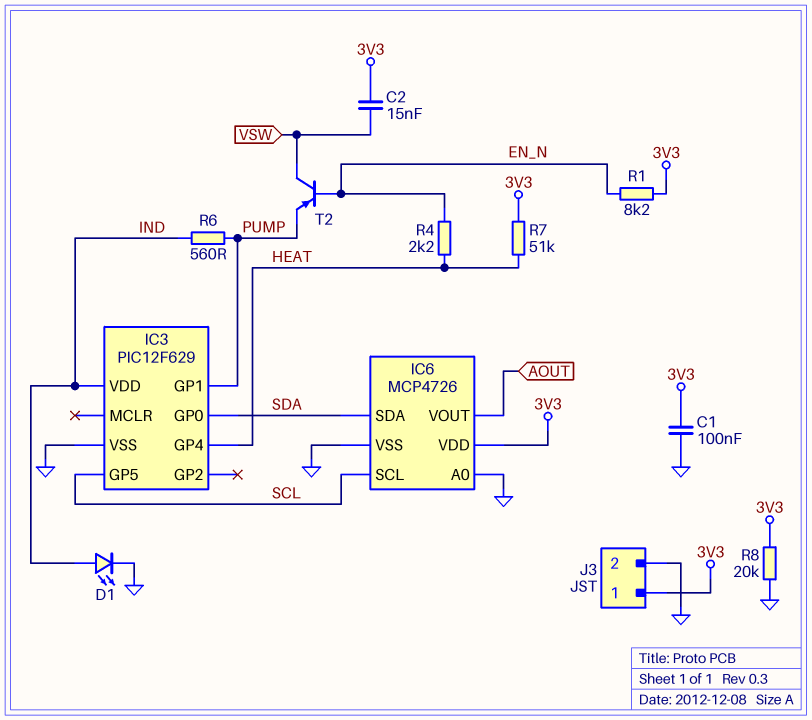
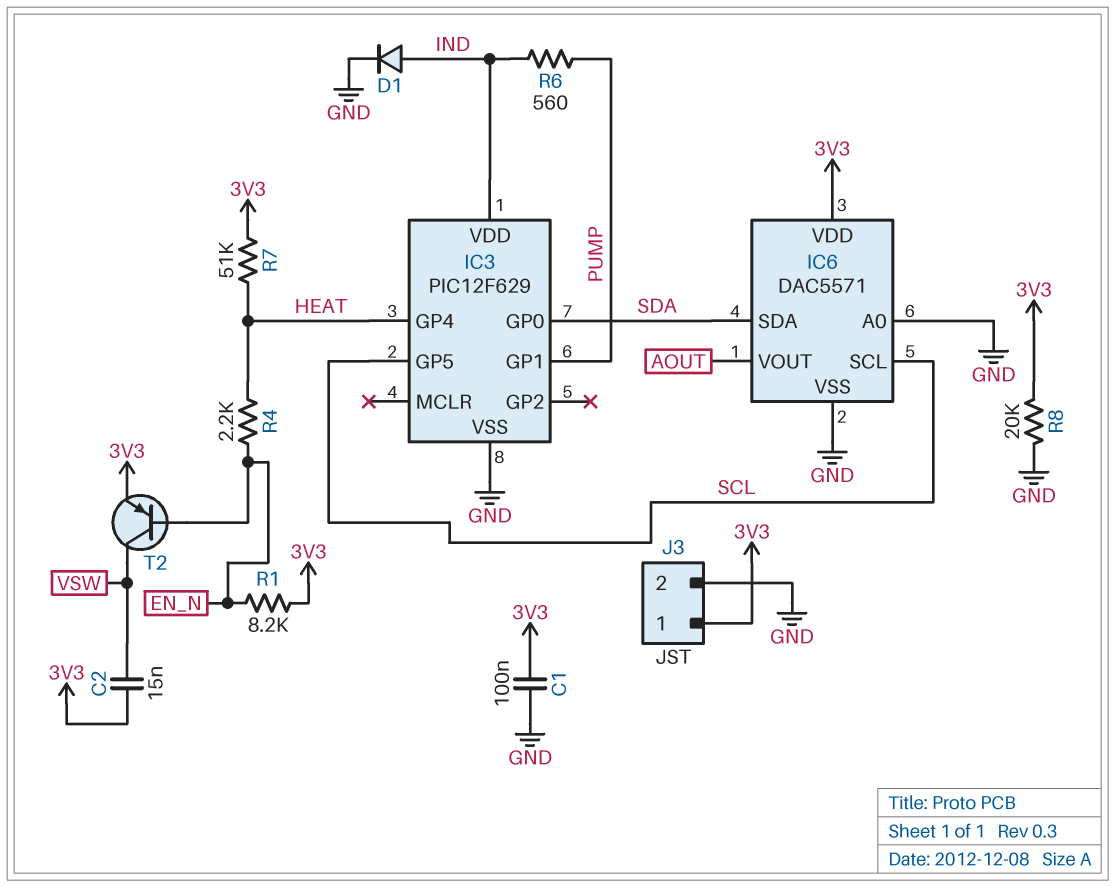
D1: LED (A IND, K GND) -> diode (A IND, K GND)
IC6: MCP4726 -> DAC5571
T2: PNP (B EN_N, C VSW, E PUMP) -> PNP (B EN_N, C VSW, E 3V3)

